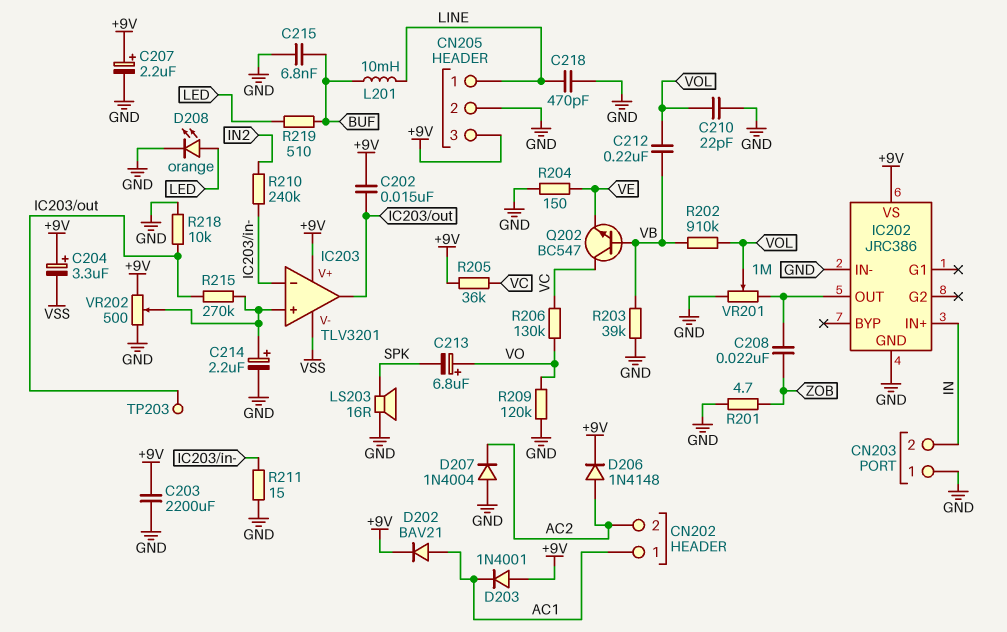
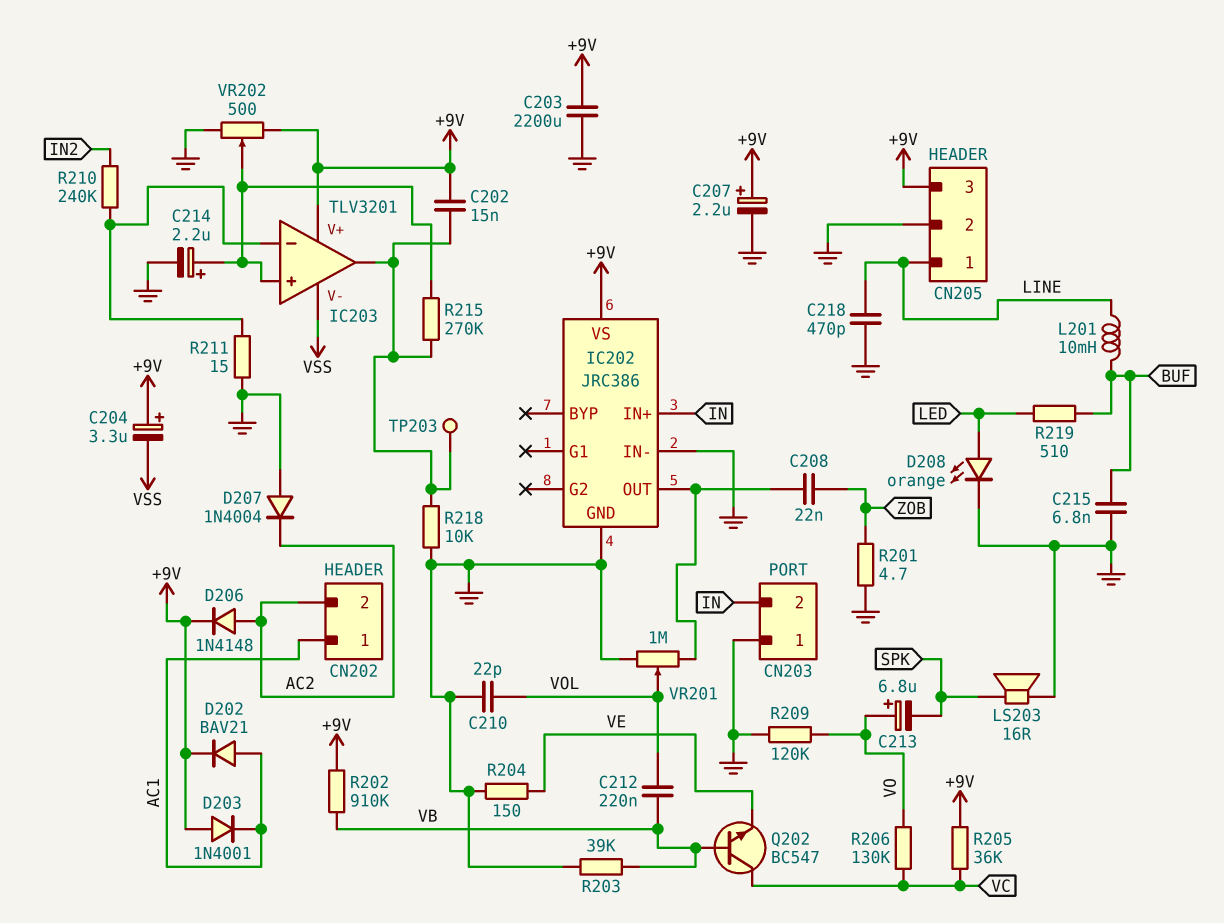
R202: 910k (VB, VOL) -> 910k (+9V, VB)

